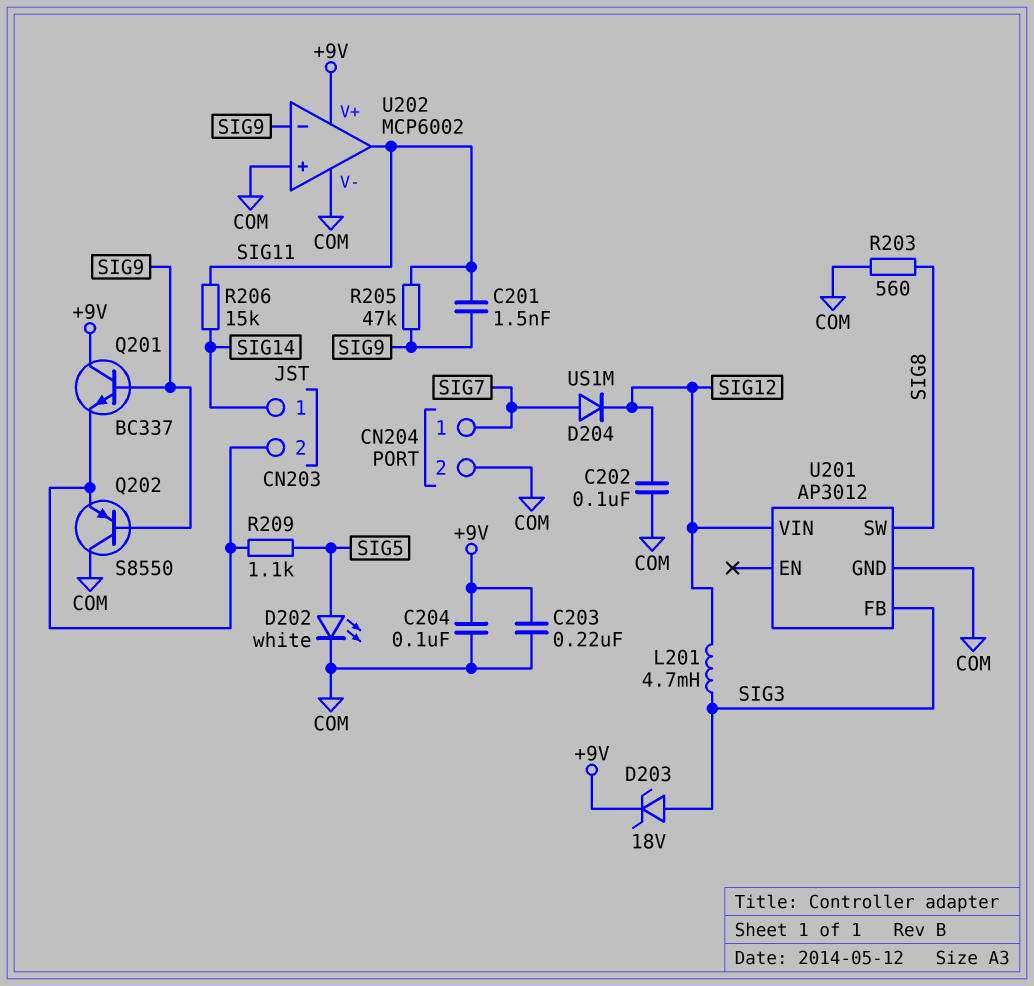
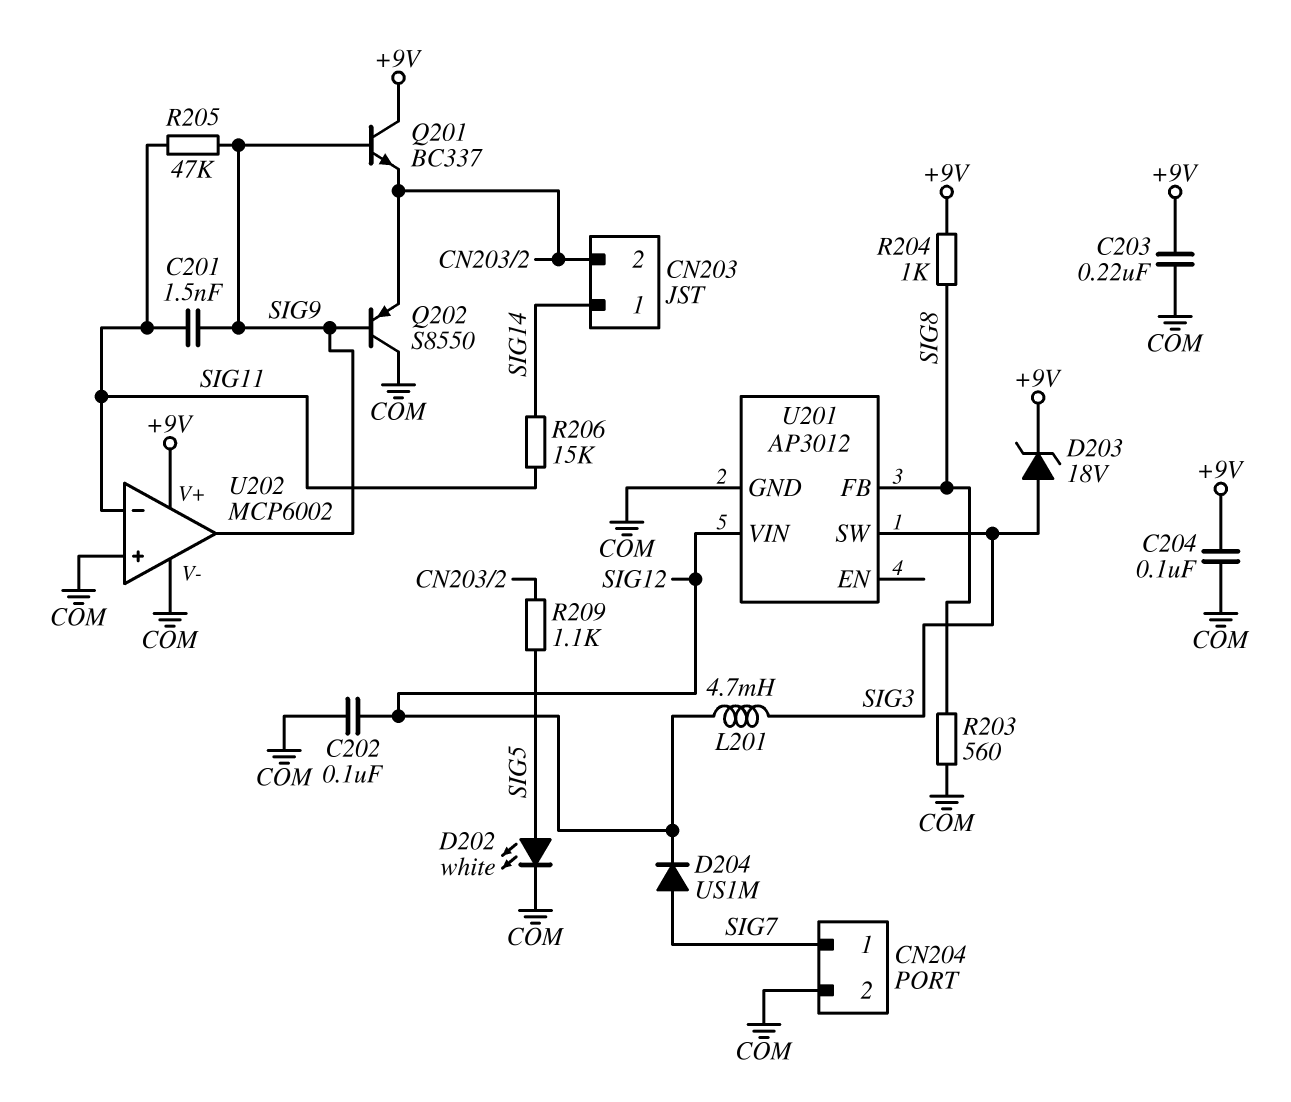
R204: none -> 1k (+9V, SIG8)
U201 pin FB: SIG3 -> SIG8
U201 pin SW: SIG8 -> SIG3
U202 pin in-: SIG9 -> SIG11
U202 pin out: SIG11 -> SIG9

